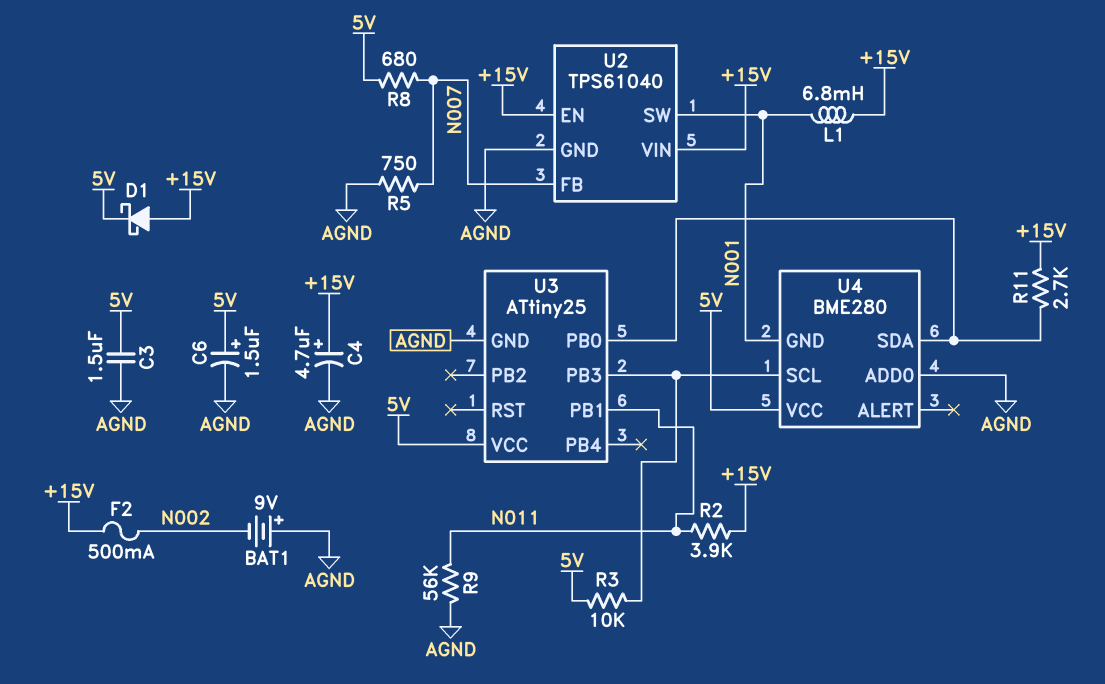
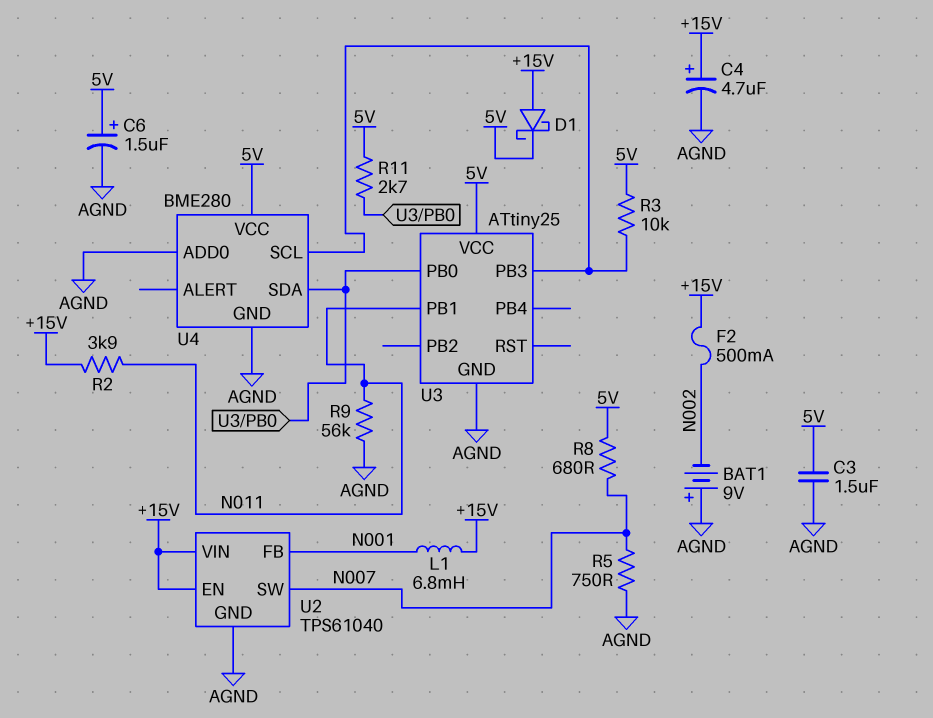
R11: 2.7k (+15V, U3/PB0) -> 2.7k (5V, U3/PB0)
U2 pin FB: N007 -> N001
U2 pin SW: N001 -> N007
U4 pin GND: N001 -> AGND

